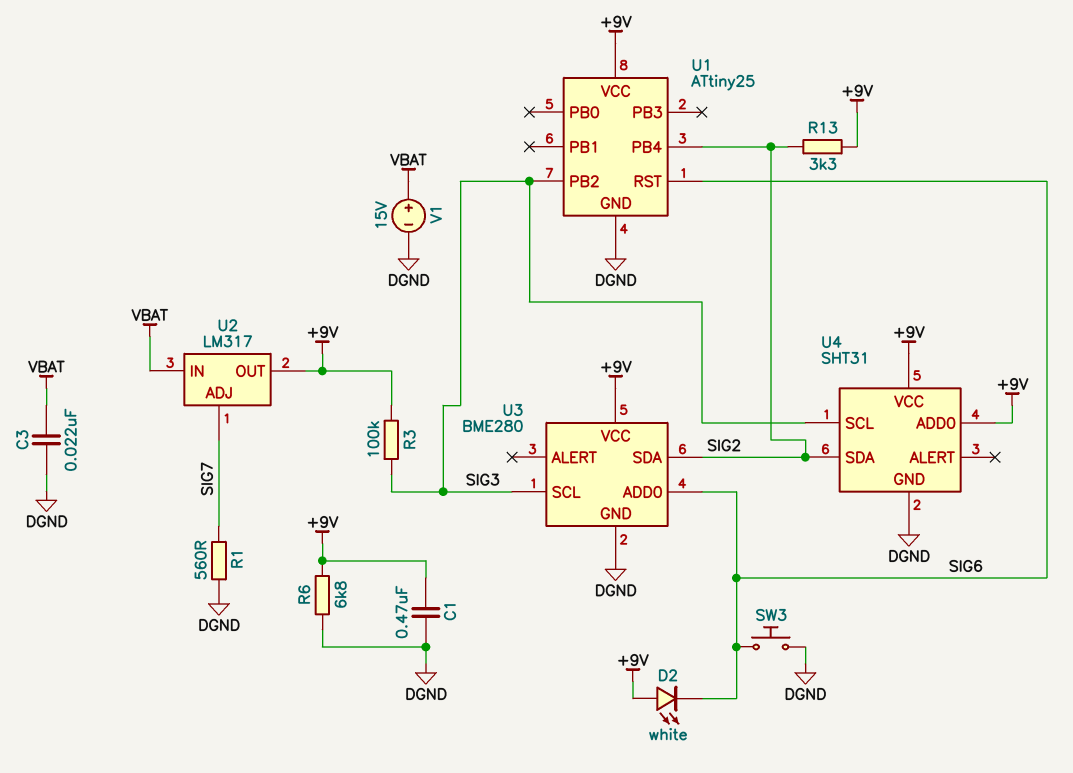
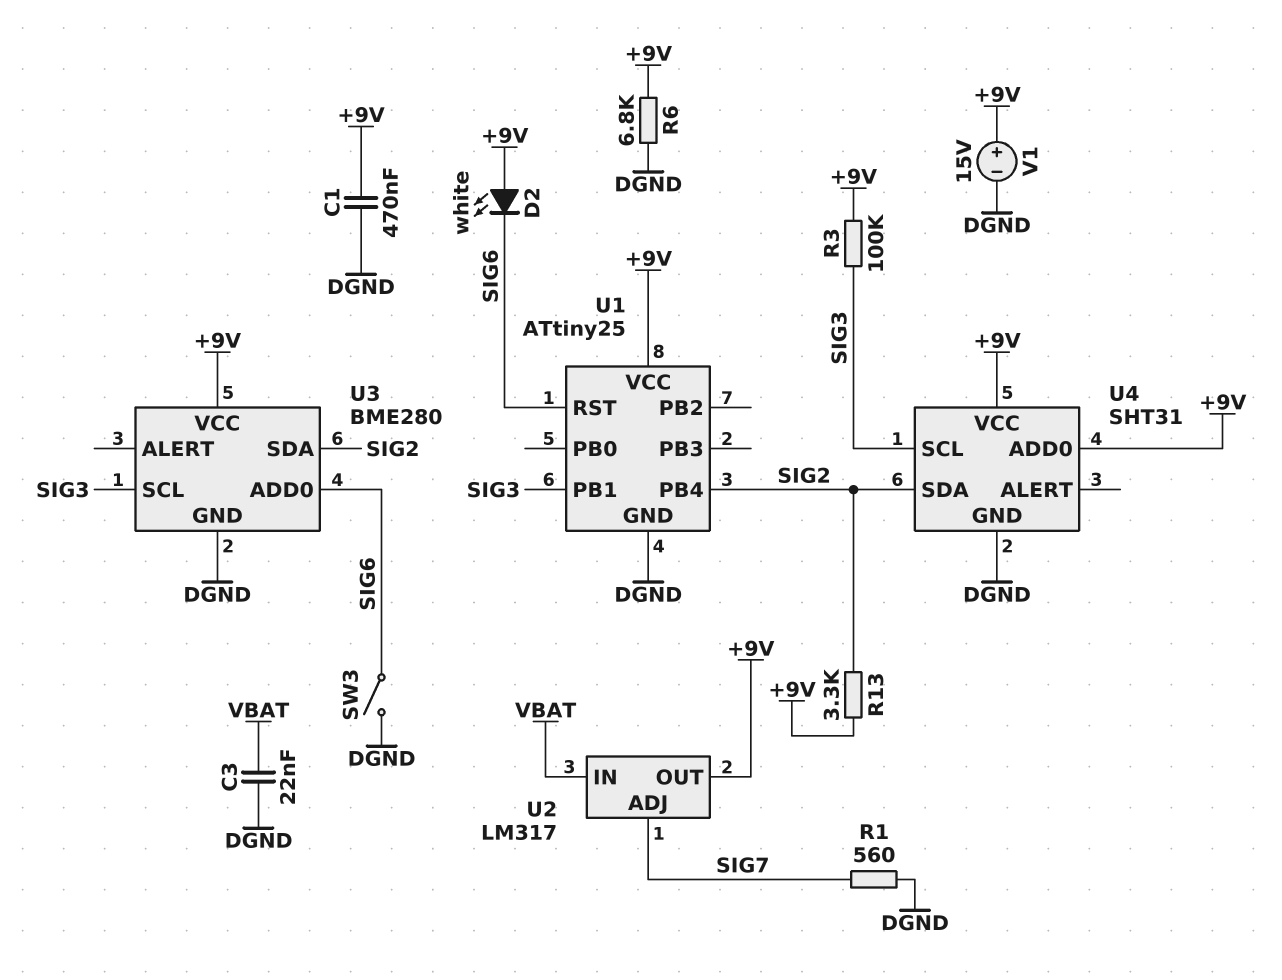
SW3: button (DGND, SIG6) -> switch (DGND, SIG6)
U1 pin PB1: none -> SIG3
U1 pin PB2: SIG3 -> none
V1: 15V (plus VBAT, minus DGND) -> 15V (plus +9V, minus DGND)

